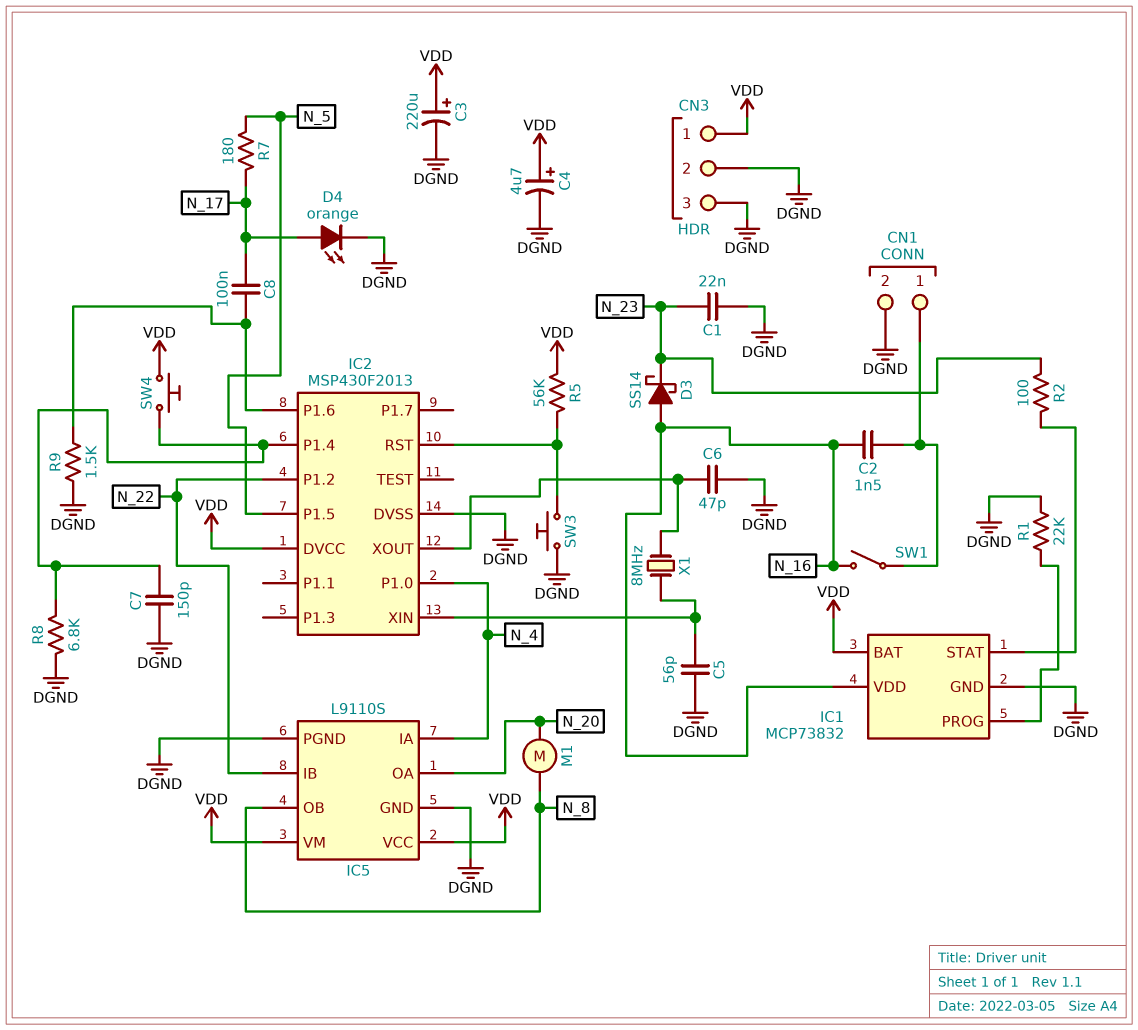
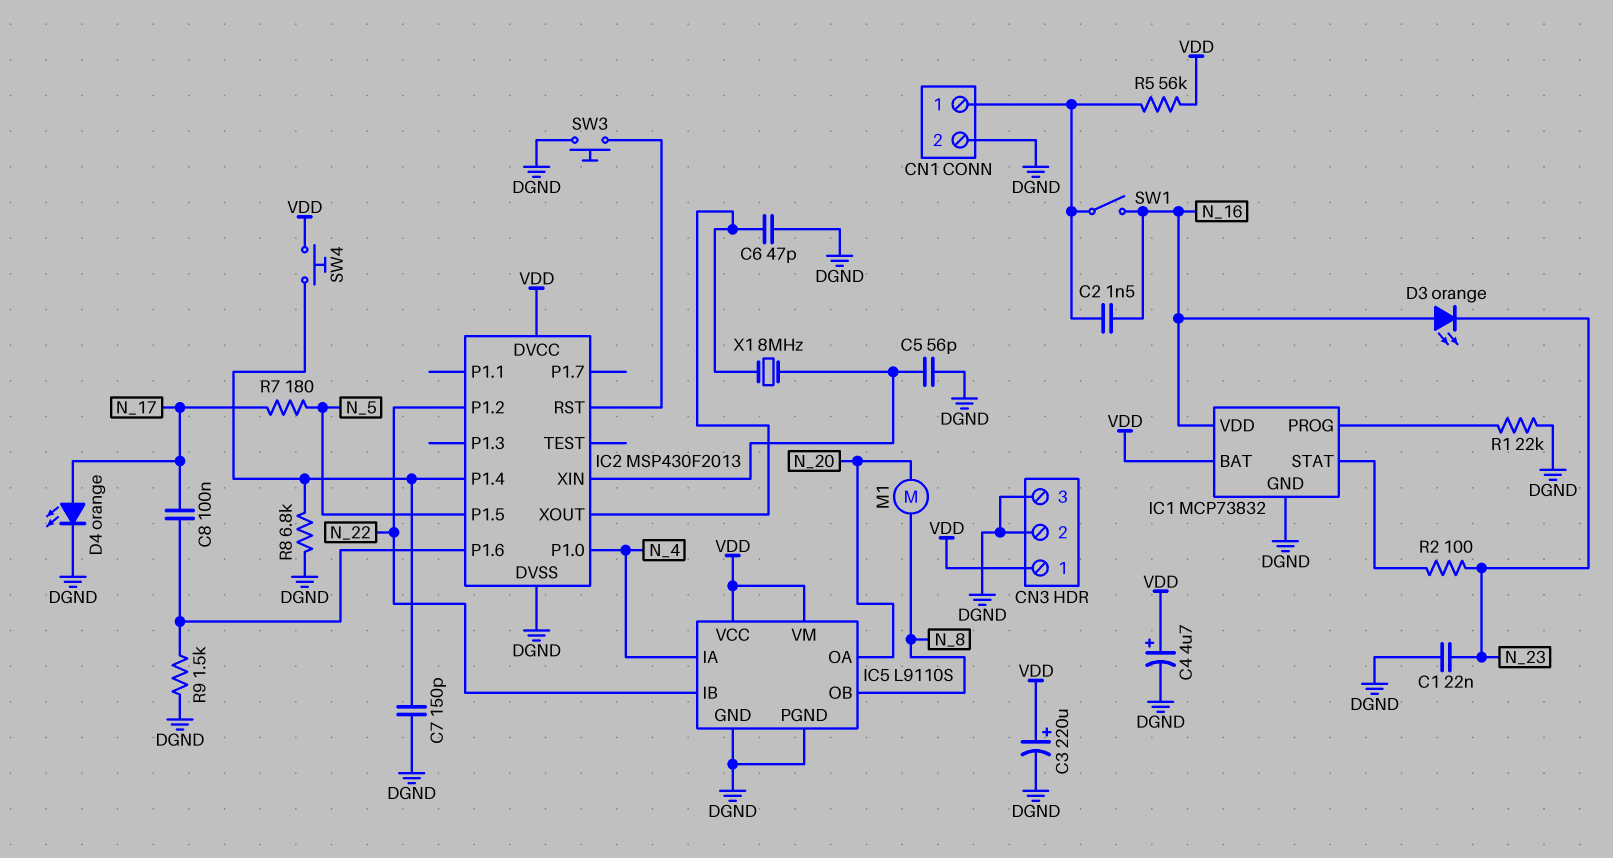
D3: schottky SS14 (A N_16, K N_23) -> LED orange (A N_16, K N_23)
R5: 56k (IC2/RST, VDD) -> 56k (CN1/1, VDD)

